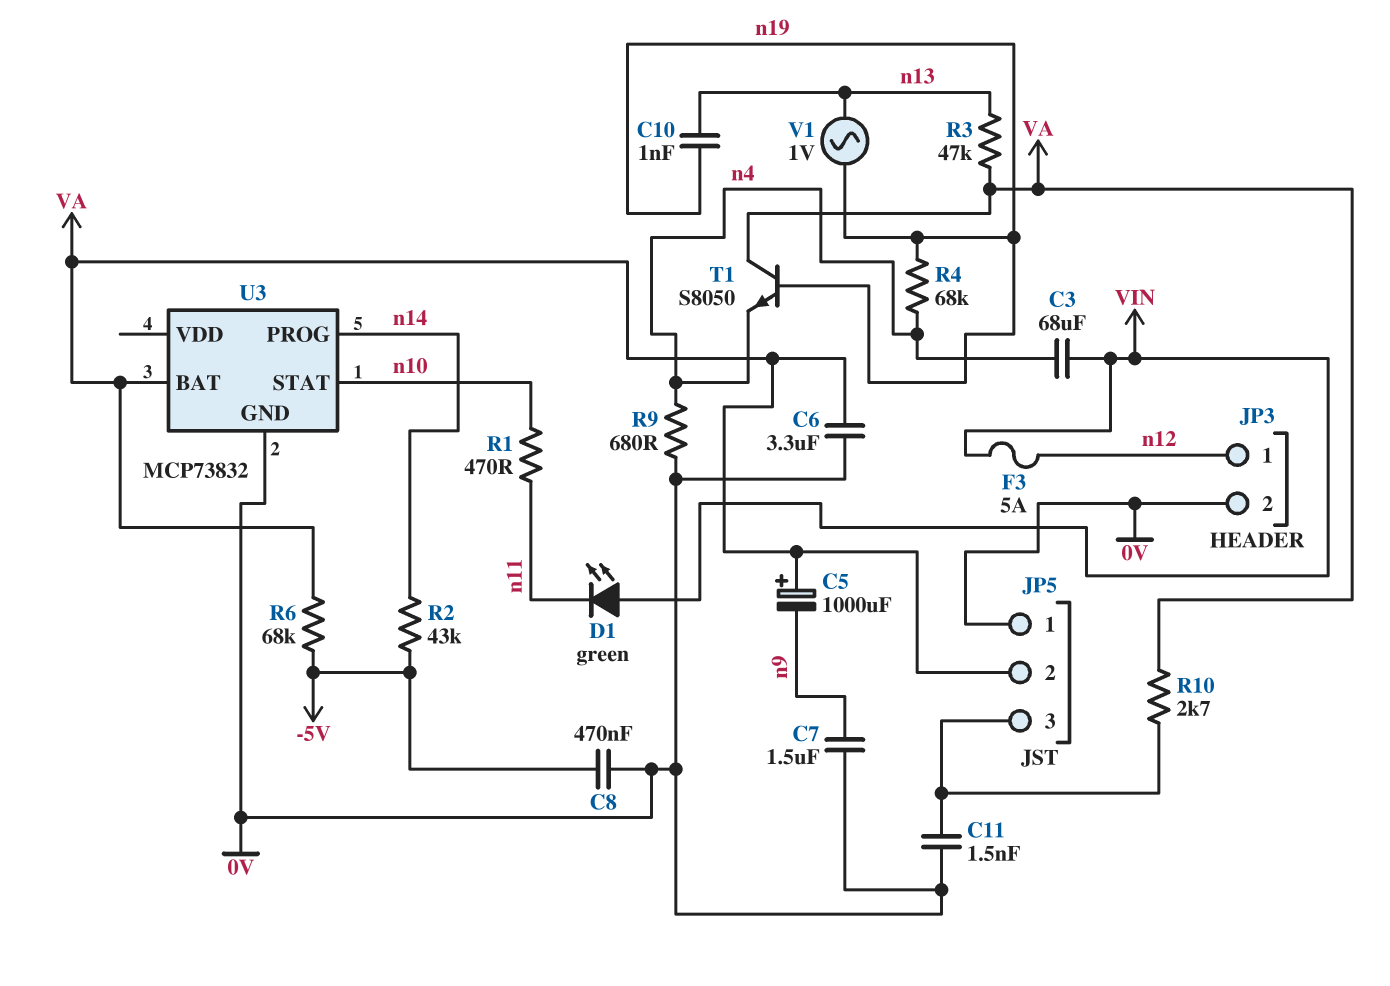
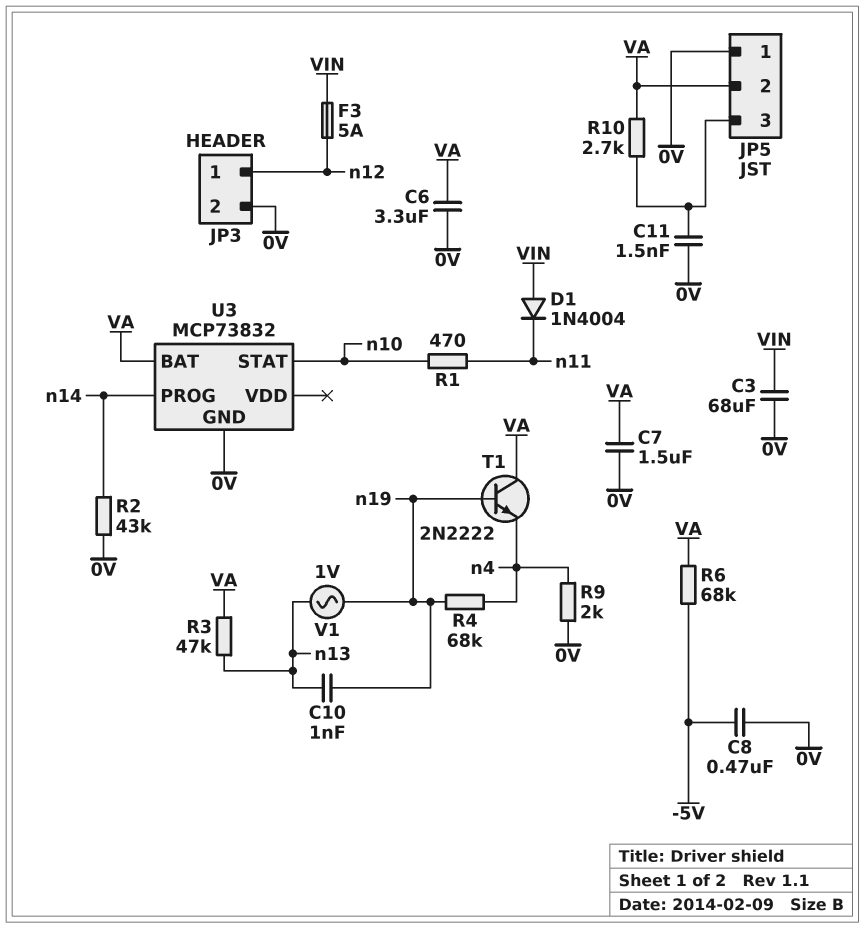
C3: 68uF (VIN, n4) -> 68uF (0V, VIN)
C5: 1000uF (plus VA, minus n9) -> none
C7: 1.5uF (0V, n9) -> 1.5uF (0V, VA)
D1: LED green (A VIN, K n11) -> diode 1N4004 (A VIN, K n11)
R2: 43k (-5V, n14) -> 43k (0V, n14)
R9: 680 (0V, n4) -> 2k (0V, n4)
T1: NPN S8050 (B n19, C VA, E n4) -> NPN 2N2222 (B n19, C VA, E n4)

